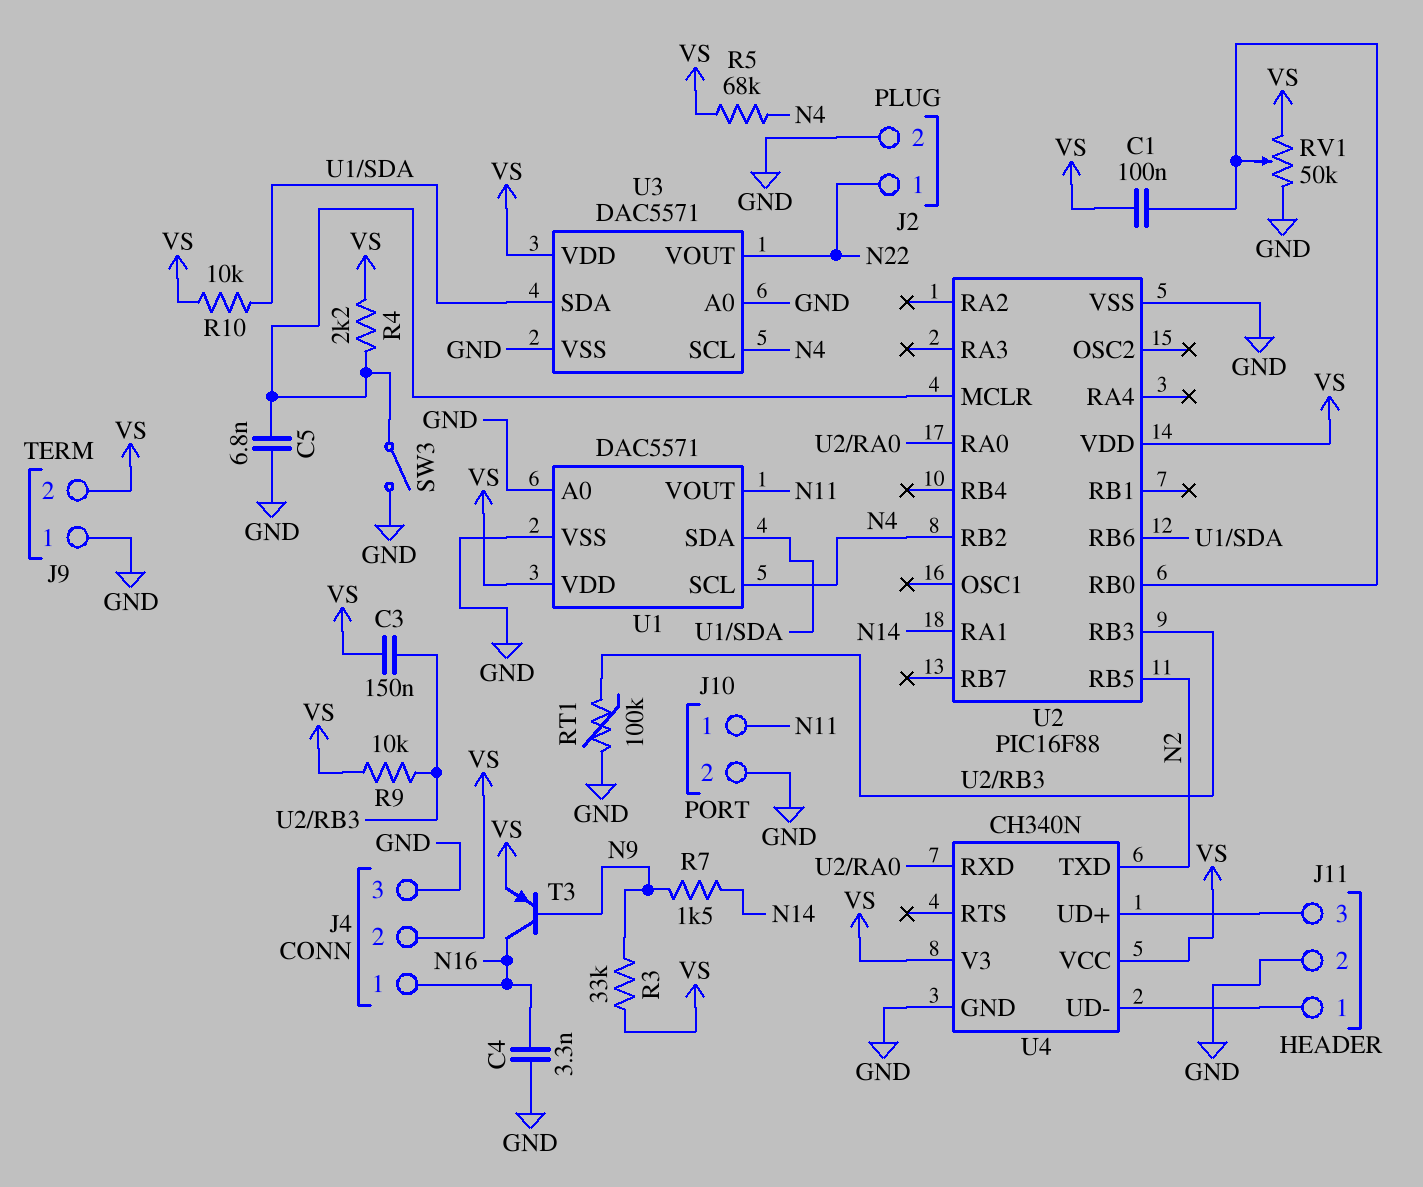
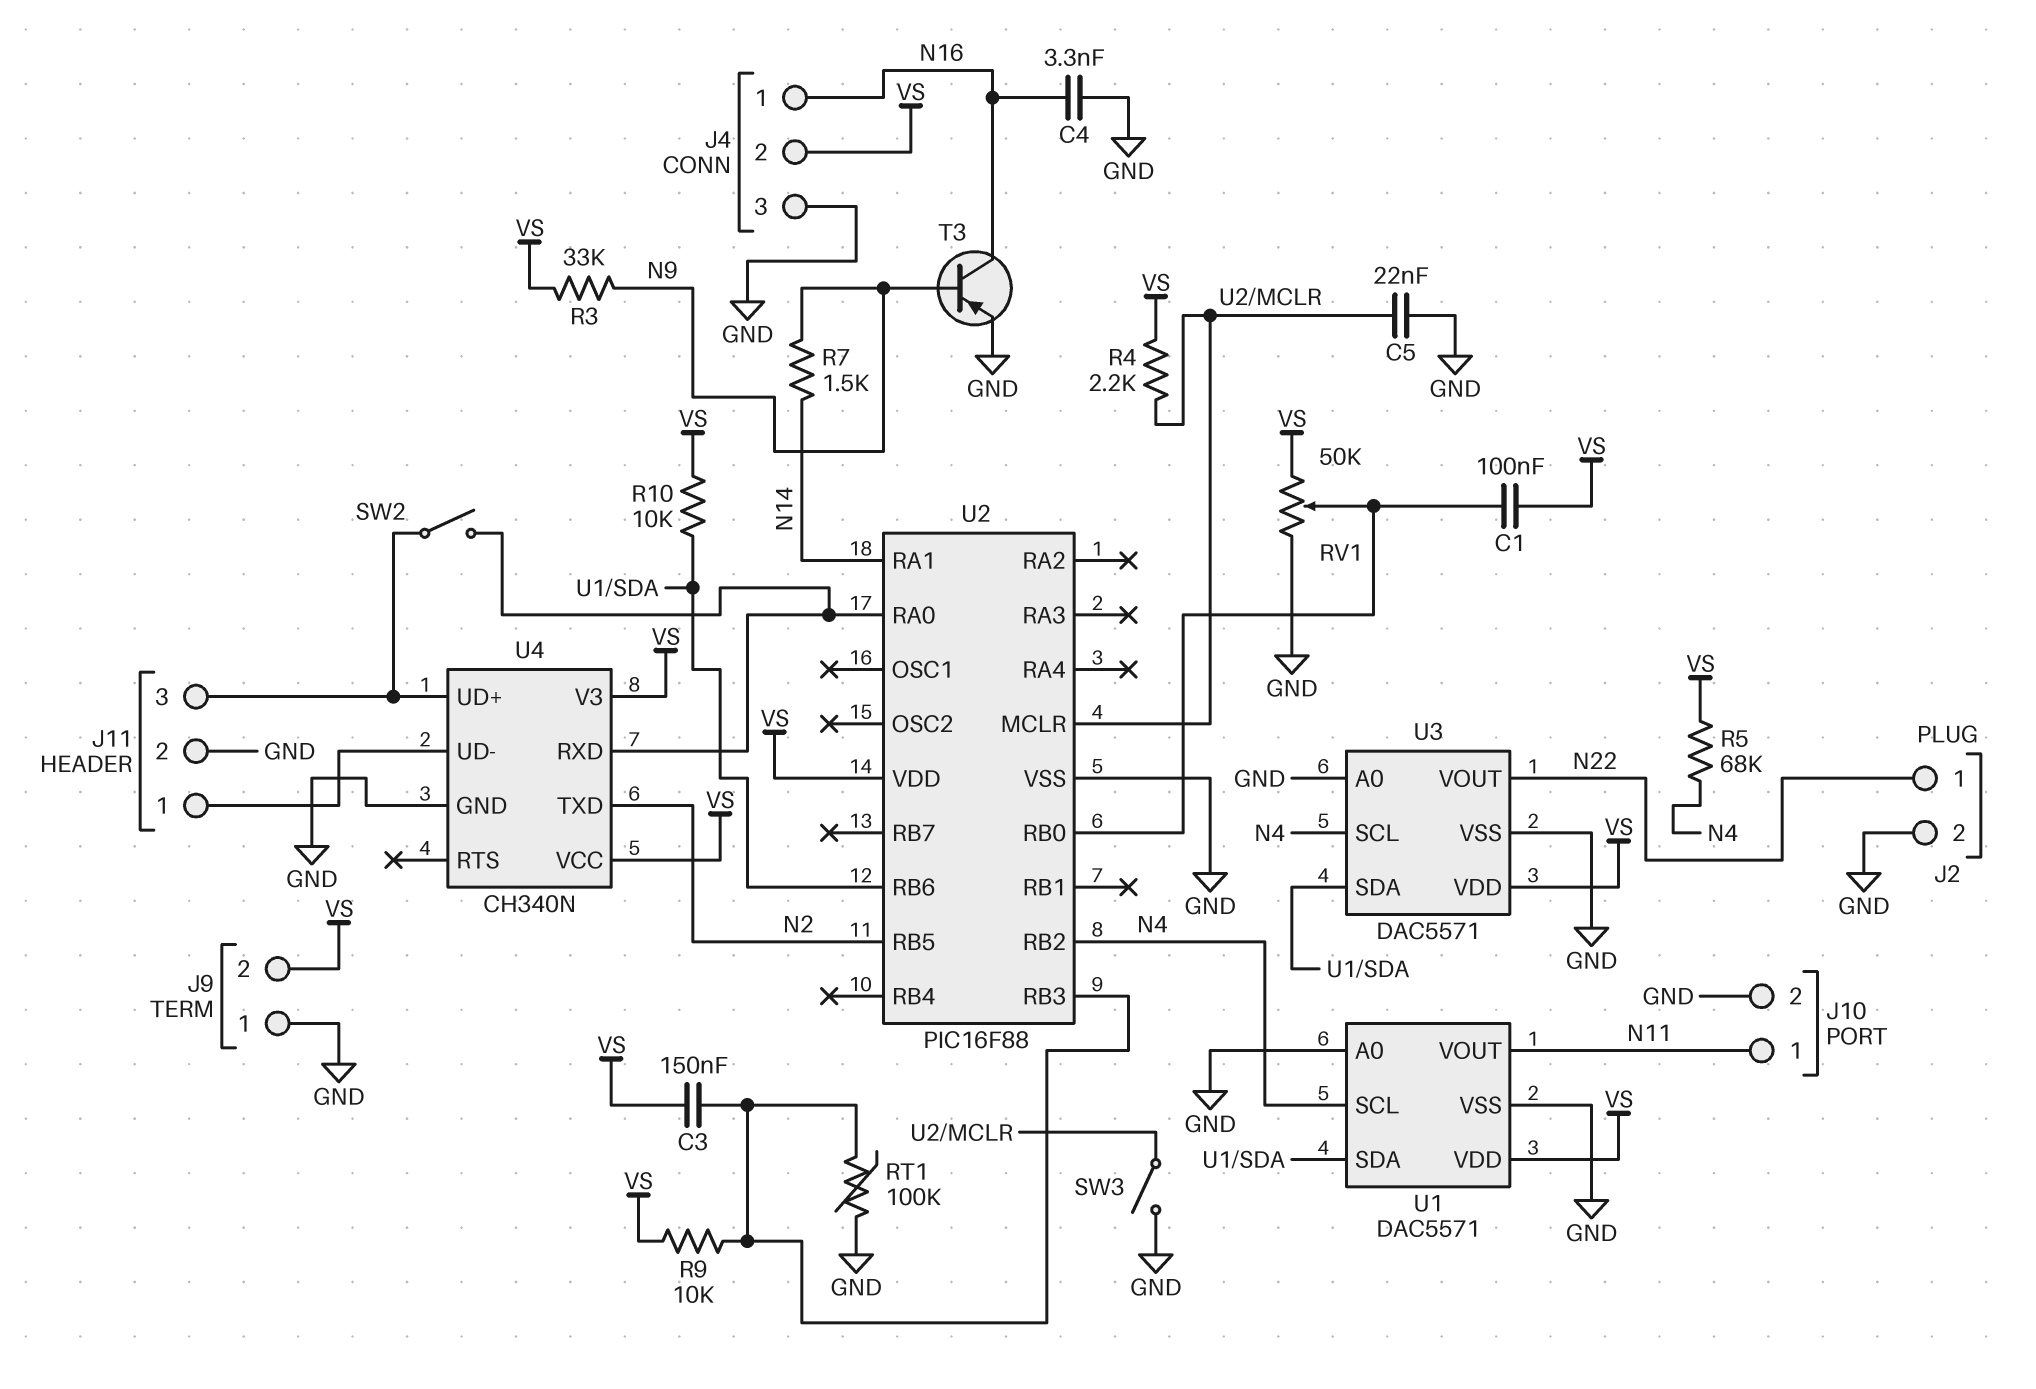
C5: 6.8nF (GND, U2/MCLR) -> 22nF (GND, U2/MCLR)
SW2: none -> switch (J11/3, U2/RA0)
T3: PNP (B N9, C N16, E VS) -> PNP (B N9, C N16, E GND)

